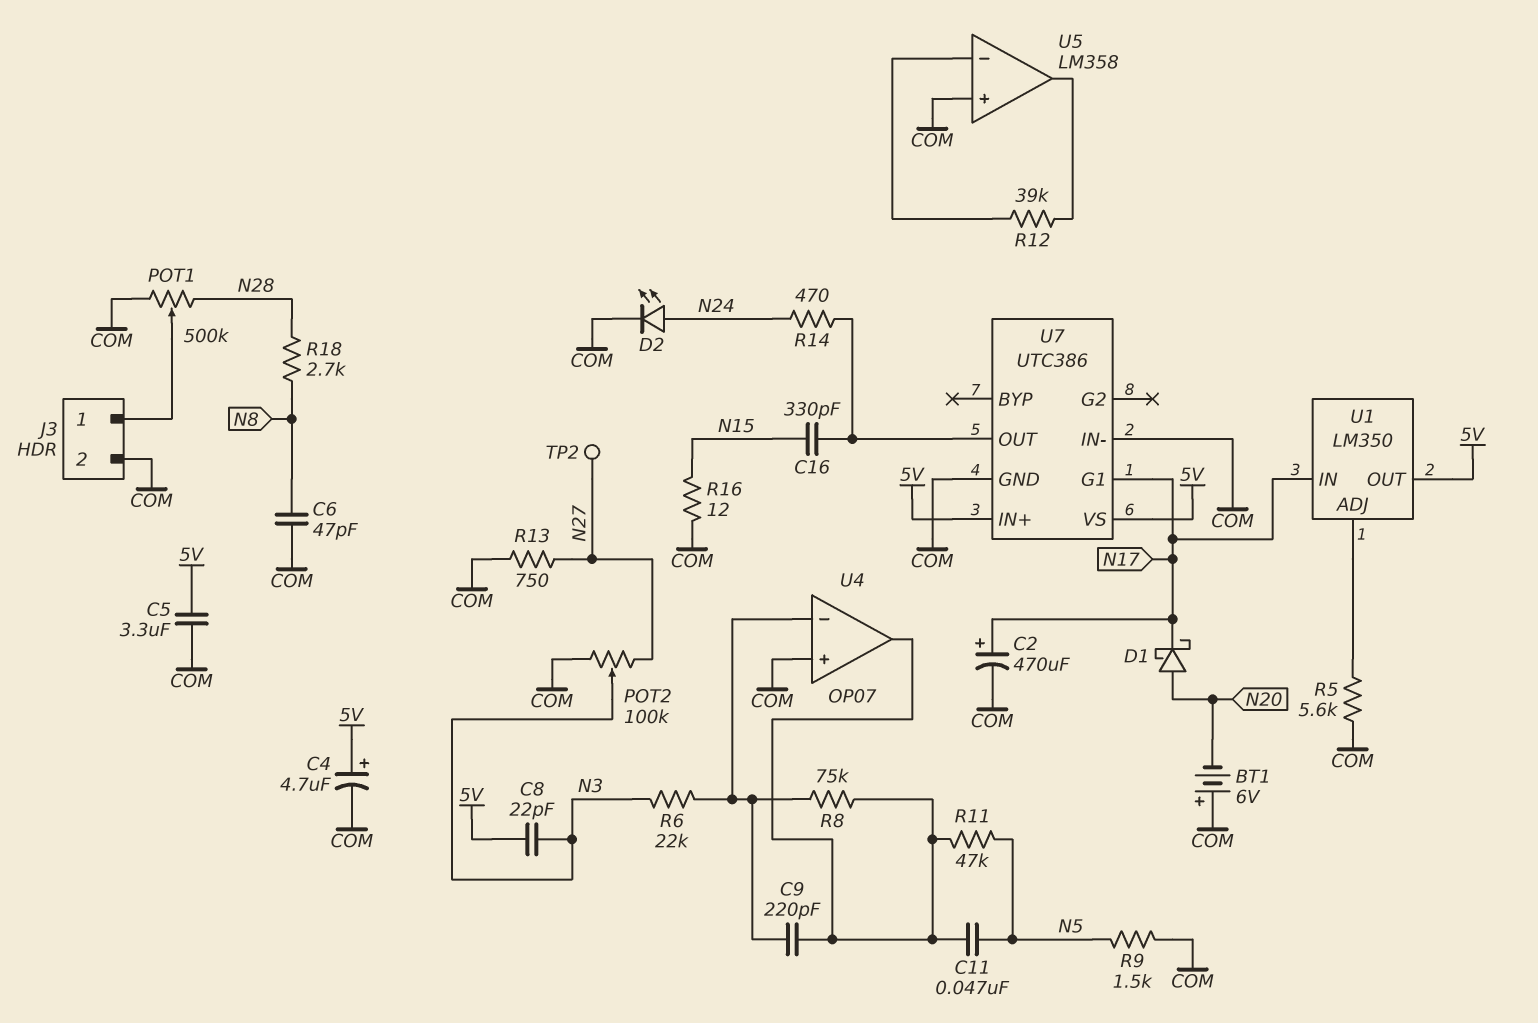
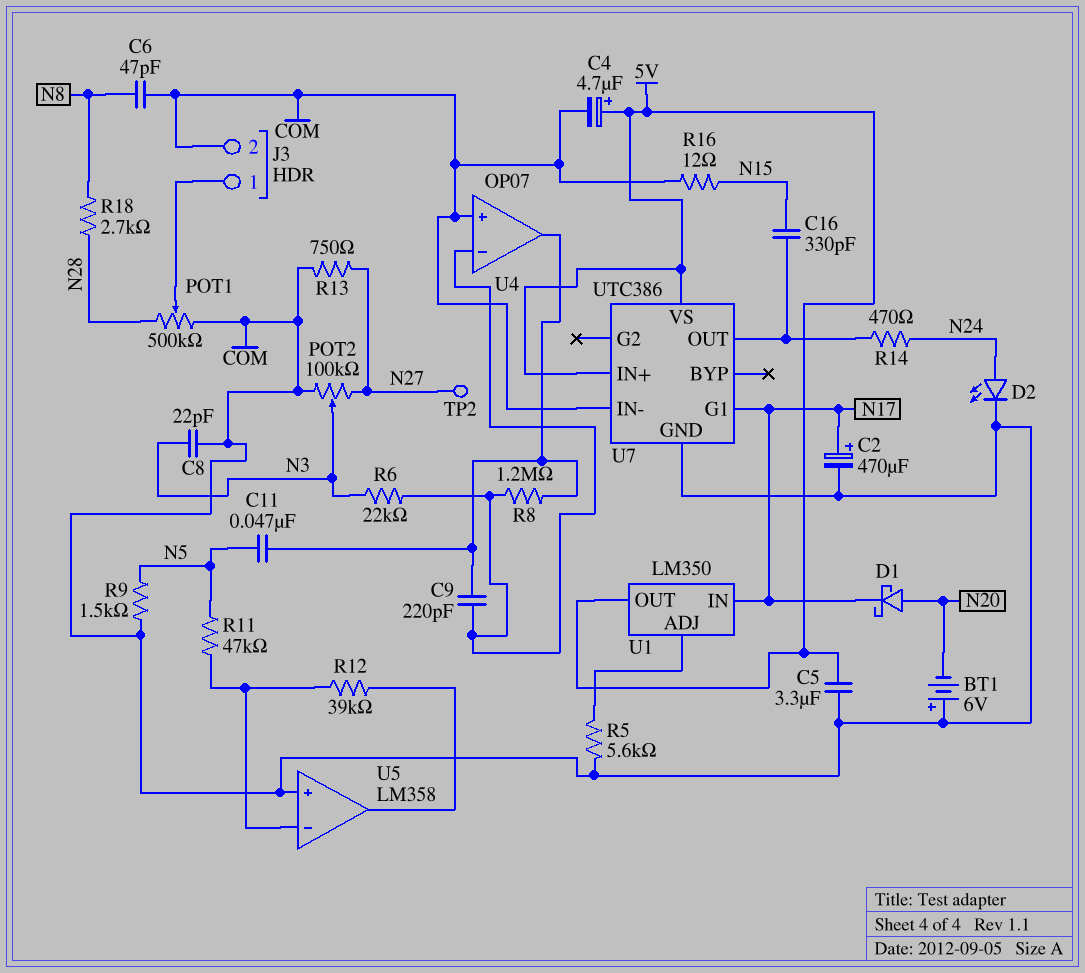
C8: 22pF (5V, N3) -> 22pF (COM, N3)
R8: 75k (U4/in-, U4/out) -> 1.2M (U4/in-, U4/out)
R11: 47k (N5, U4/out) -> 47k (N5, U5/in-)

